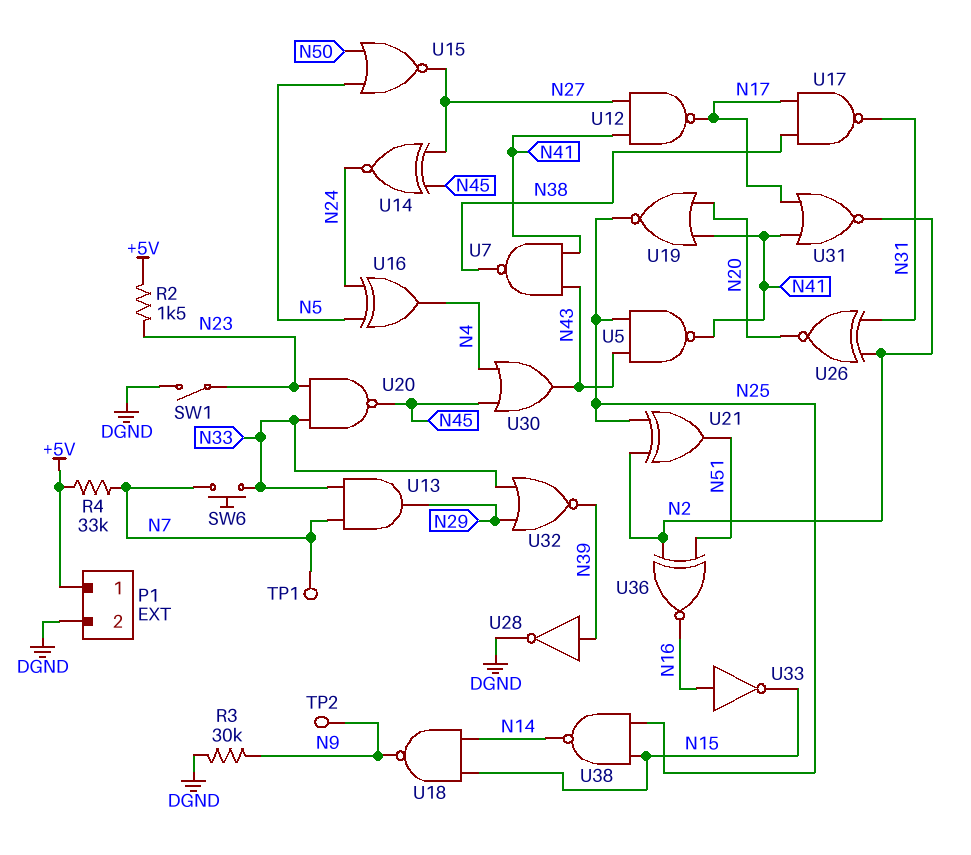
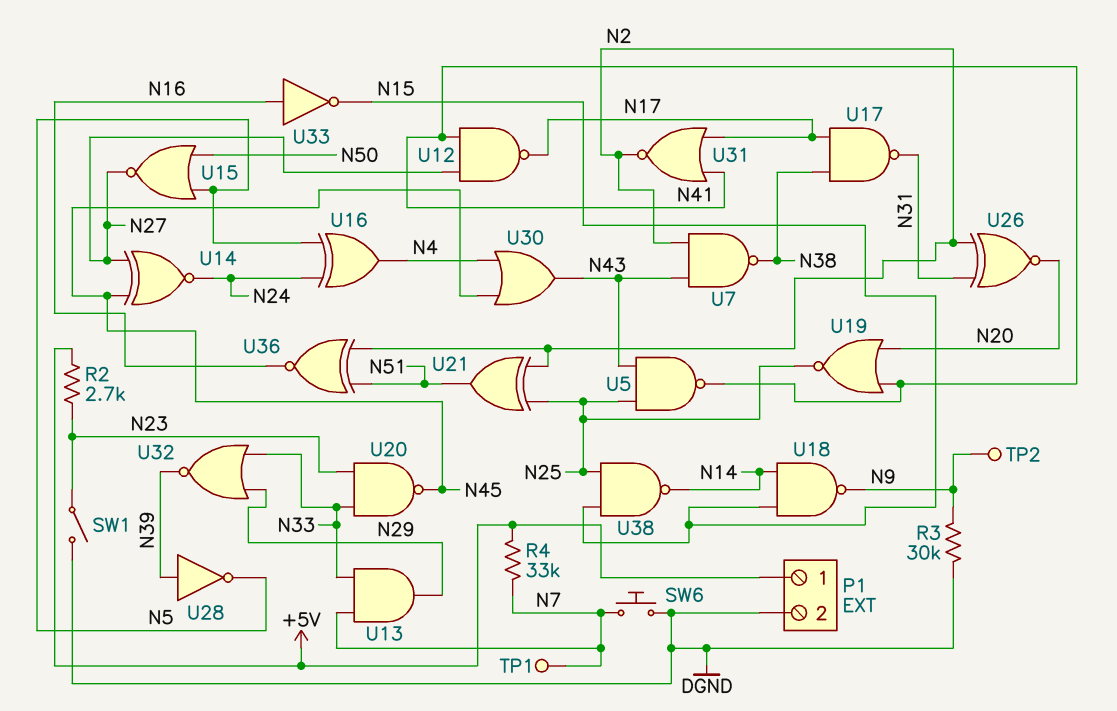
R2: 1.5k (+5V, N23) -> 2.7k (+5V, N23)
SW6: button (N7, N33) -> button (DGND, N7)
U7: NAND (in N41, in N43, out N38) -> NAND (in N2, in N43, out N38)
U28: NOT (in N39, out DGND) -> NOT (in N39, out N5)

